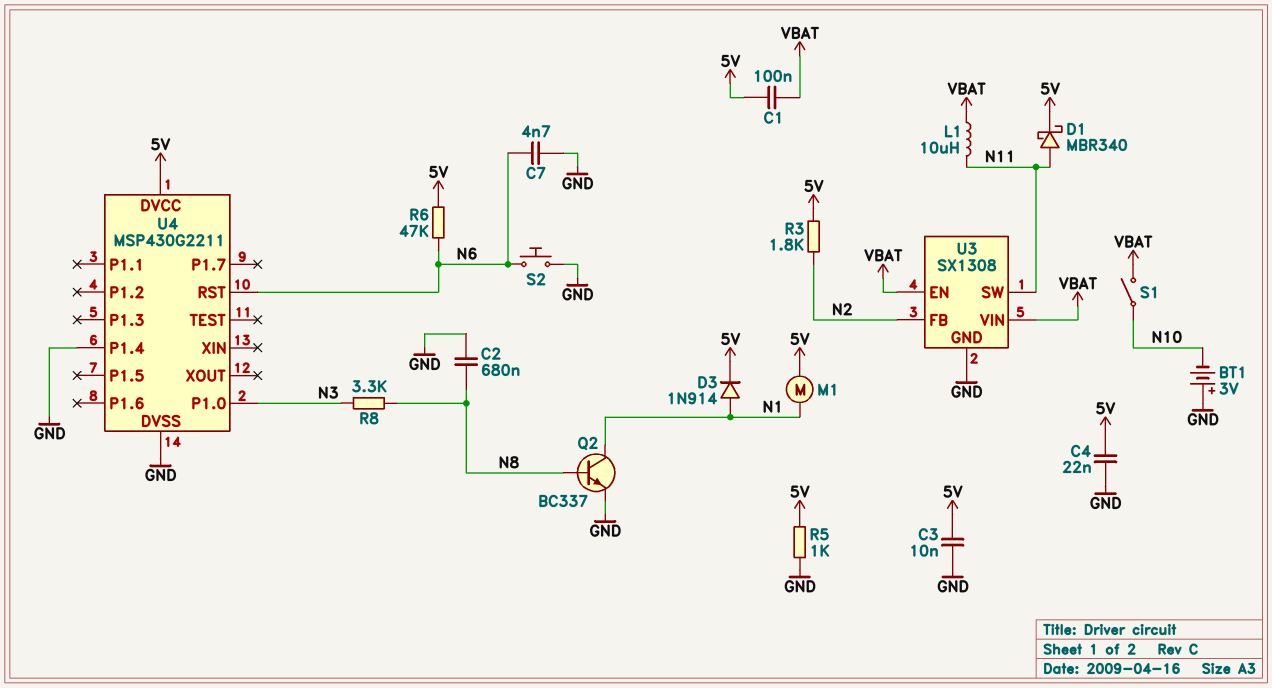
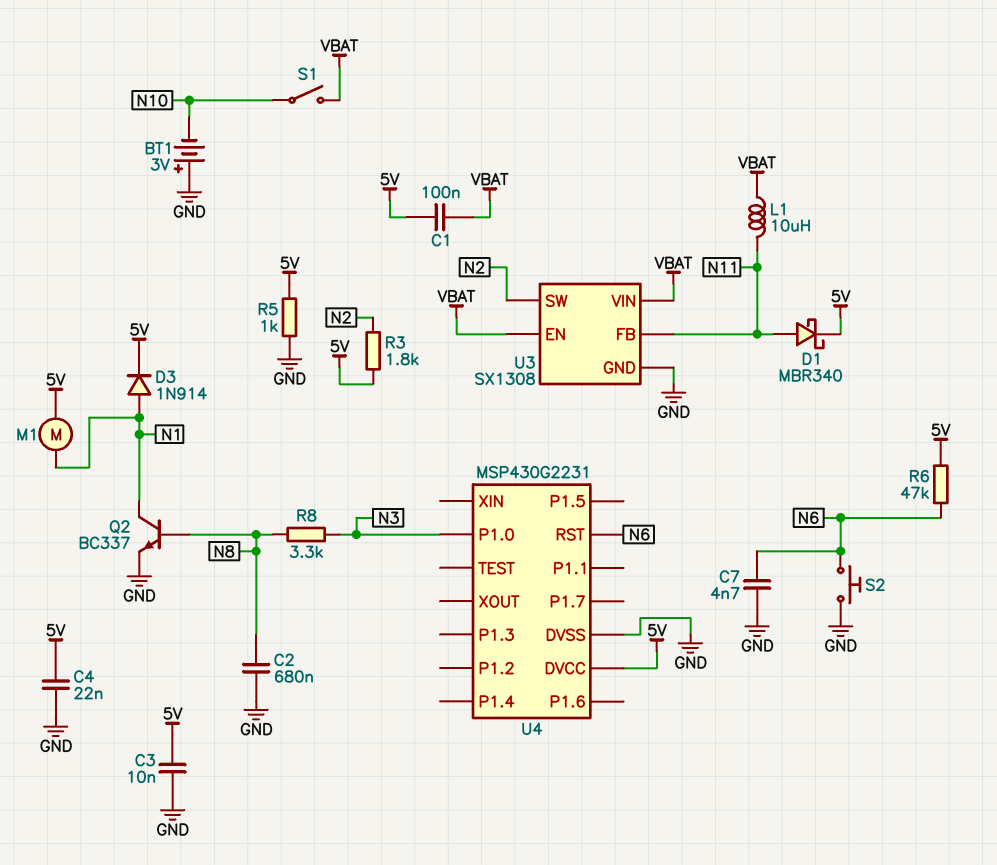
U3 pin FB: N2 -> N11
U3 pin SW: N11 -> N2
U4: MSP430G2211 -> MSP430G2231
U4 pin P1.4: GND -> none

